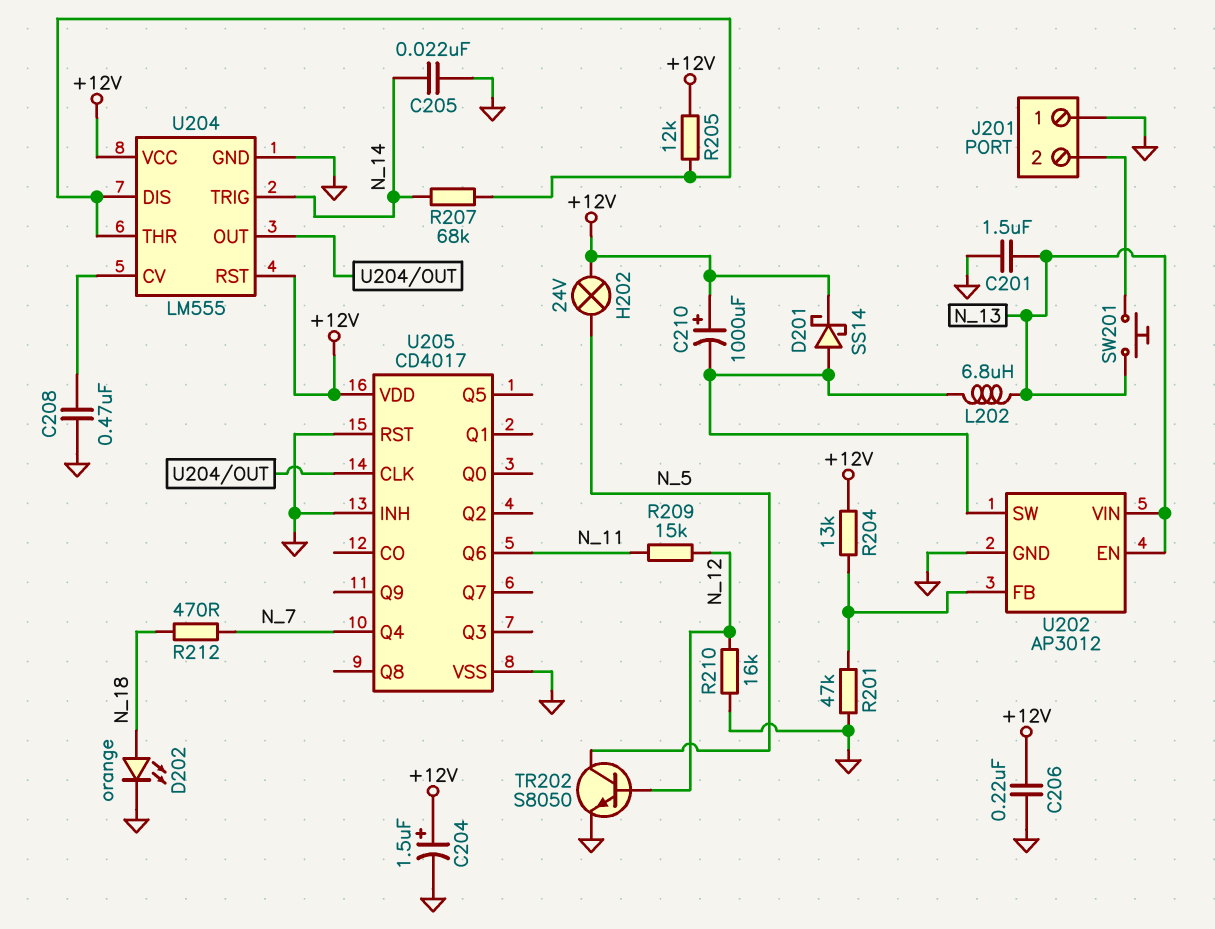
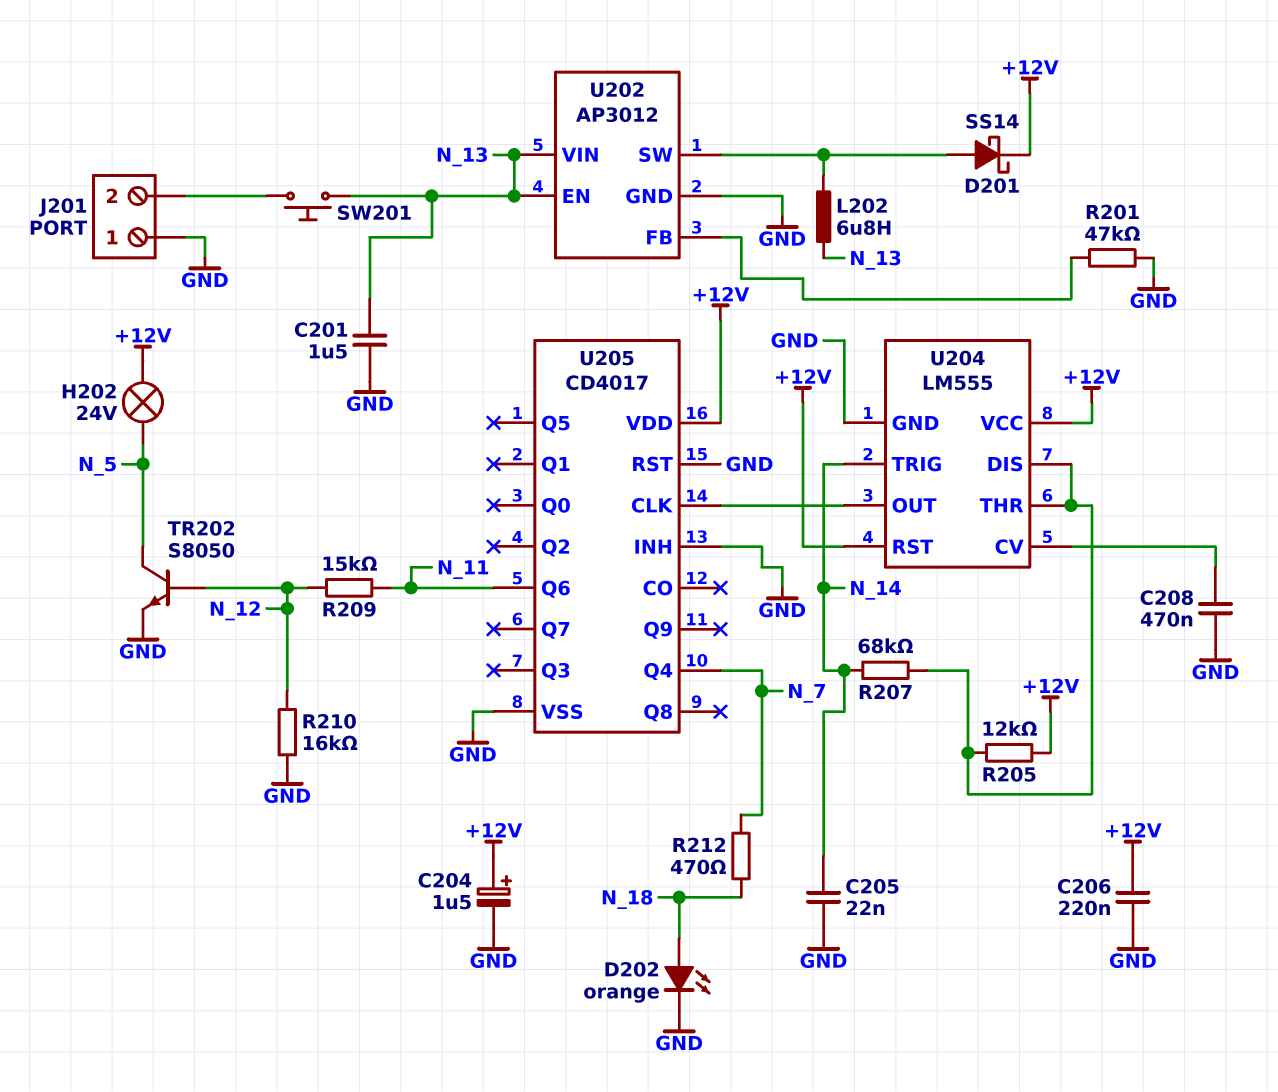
C210: 1000uF (plus +12V, minus U202/SW) -> none
R204: 13k (+12V, U202/FB) -> none

